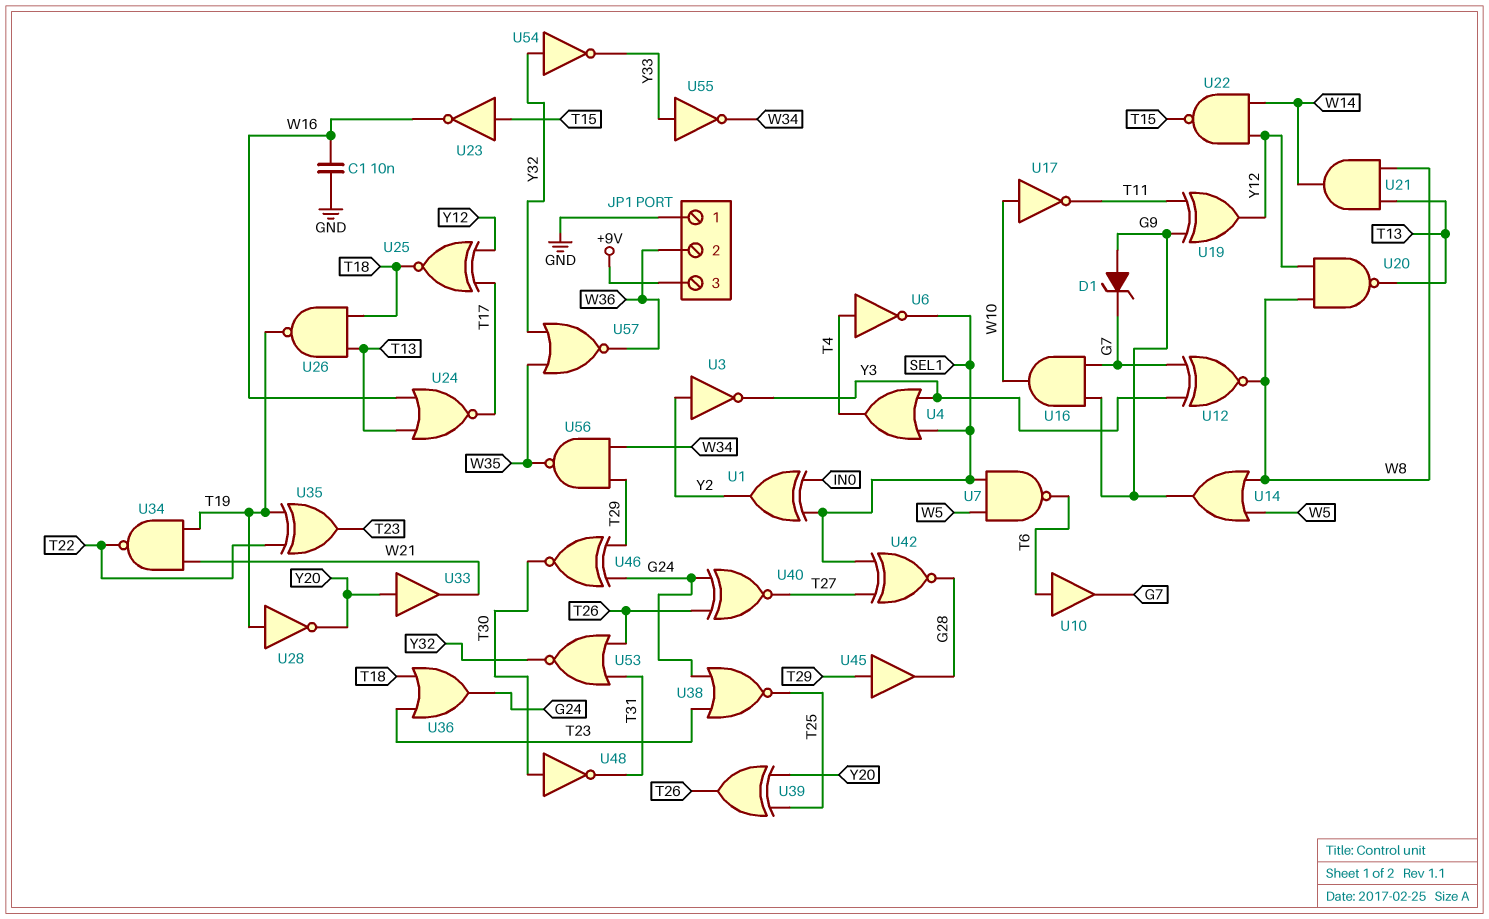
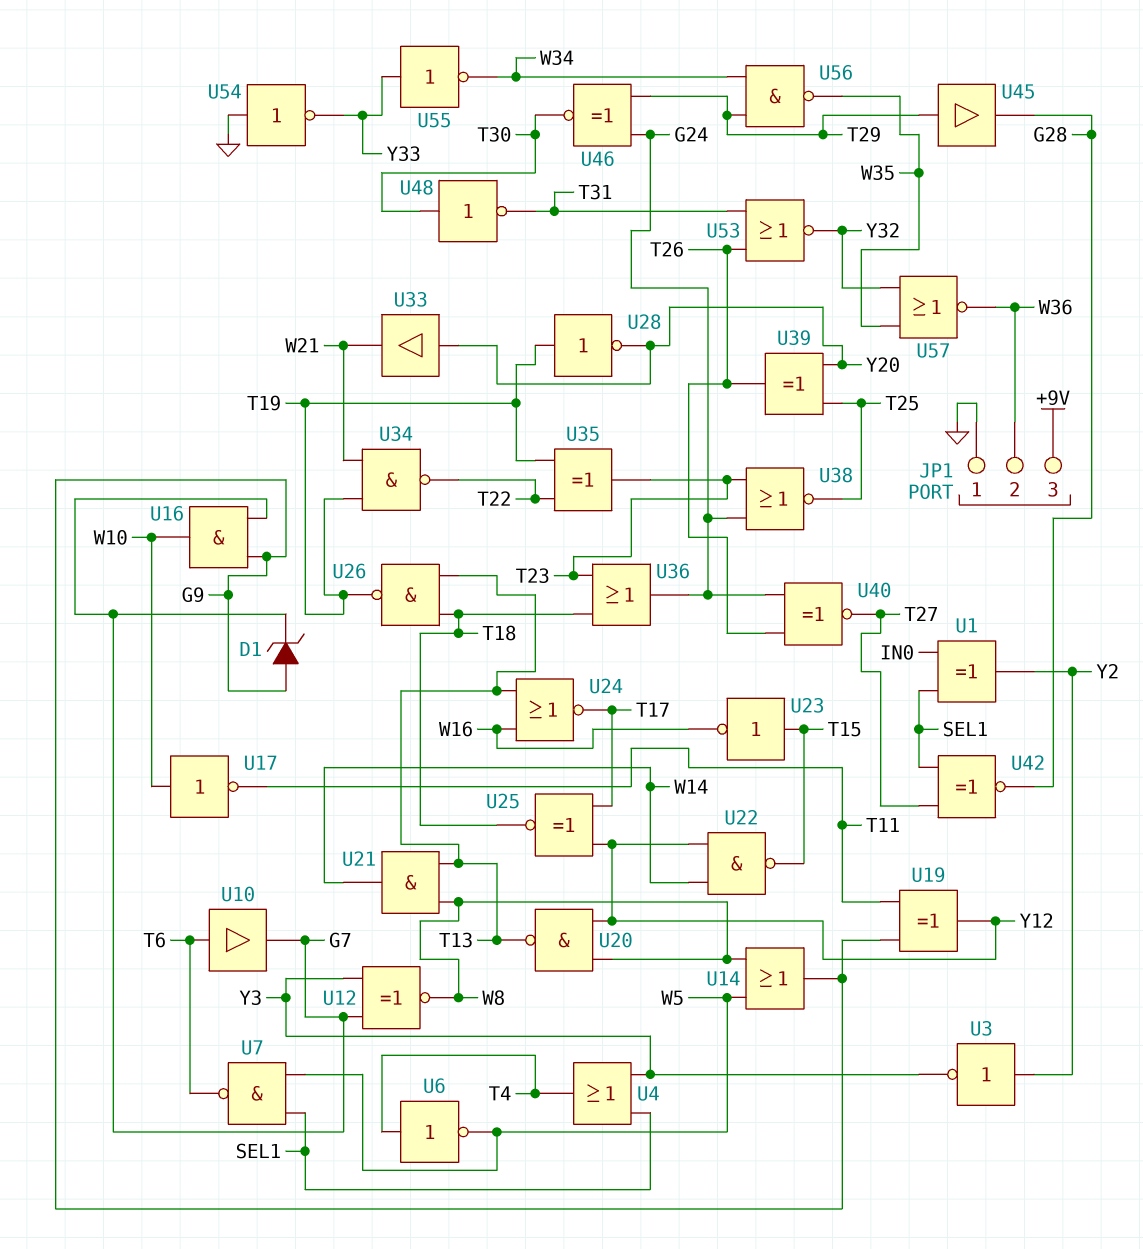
C1: 10nF (GND, W16) -> none
U6: NOT (in T4, out SEL1) -> NOT (in T4, out W5)
U54: NOT (in Y32, out Y33) -> NOT (in GND, out Y33)

